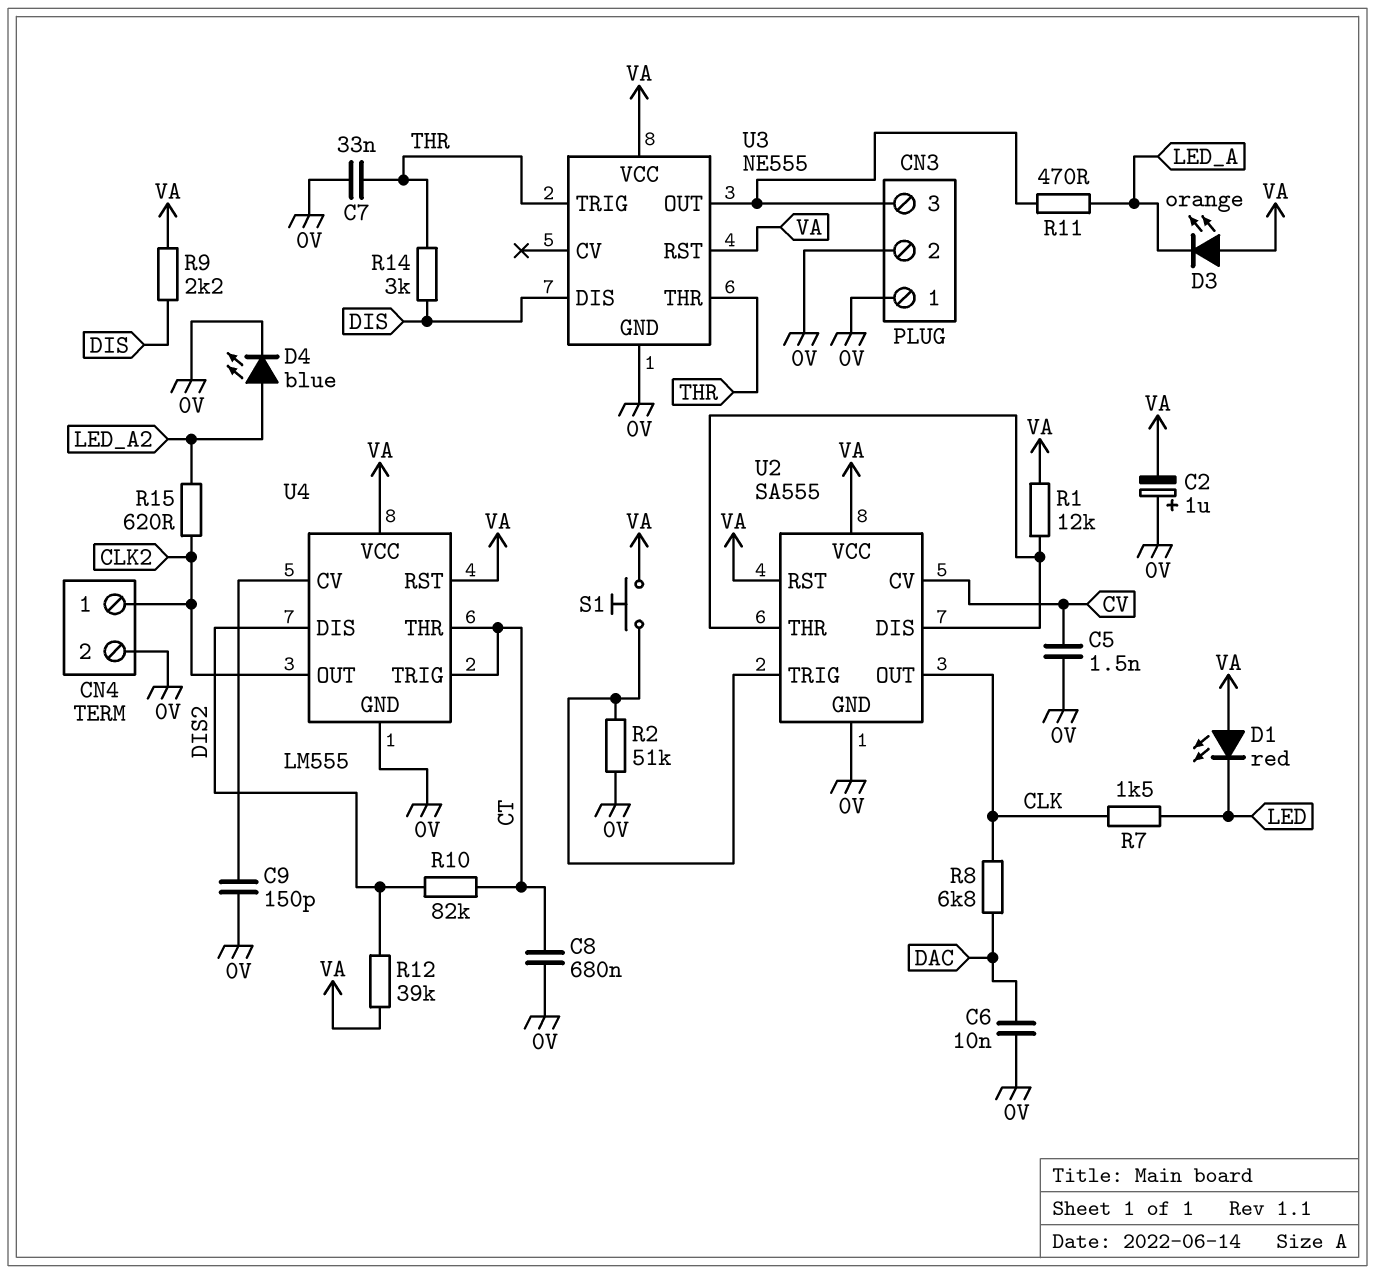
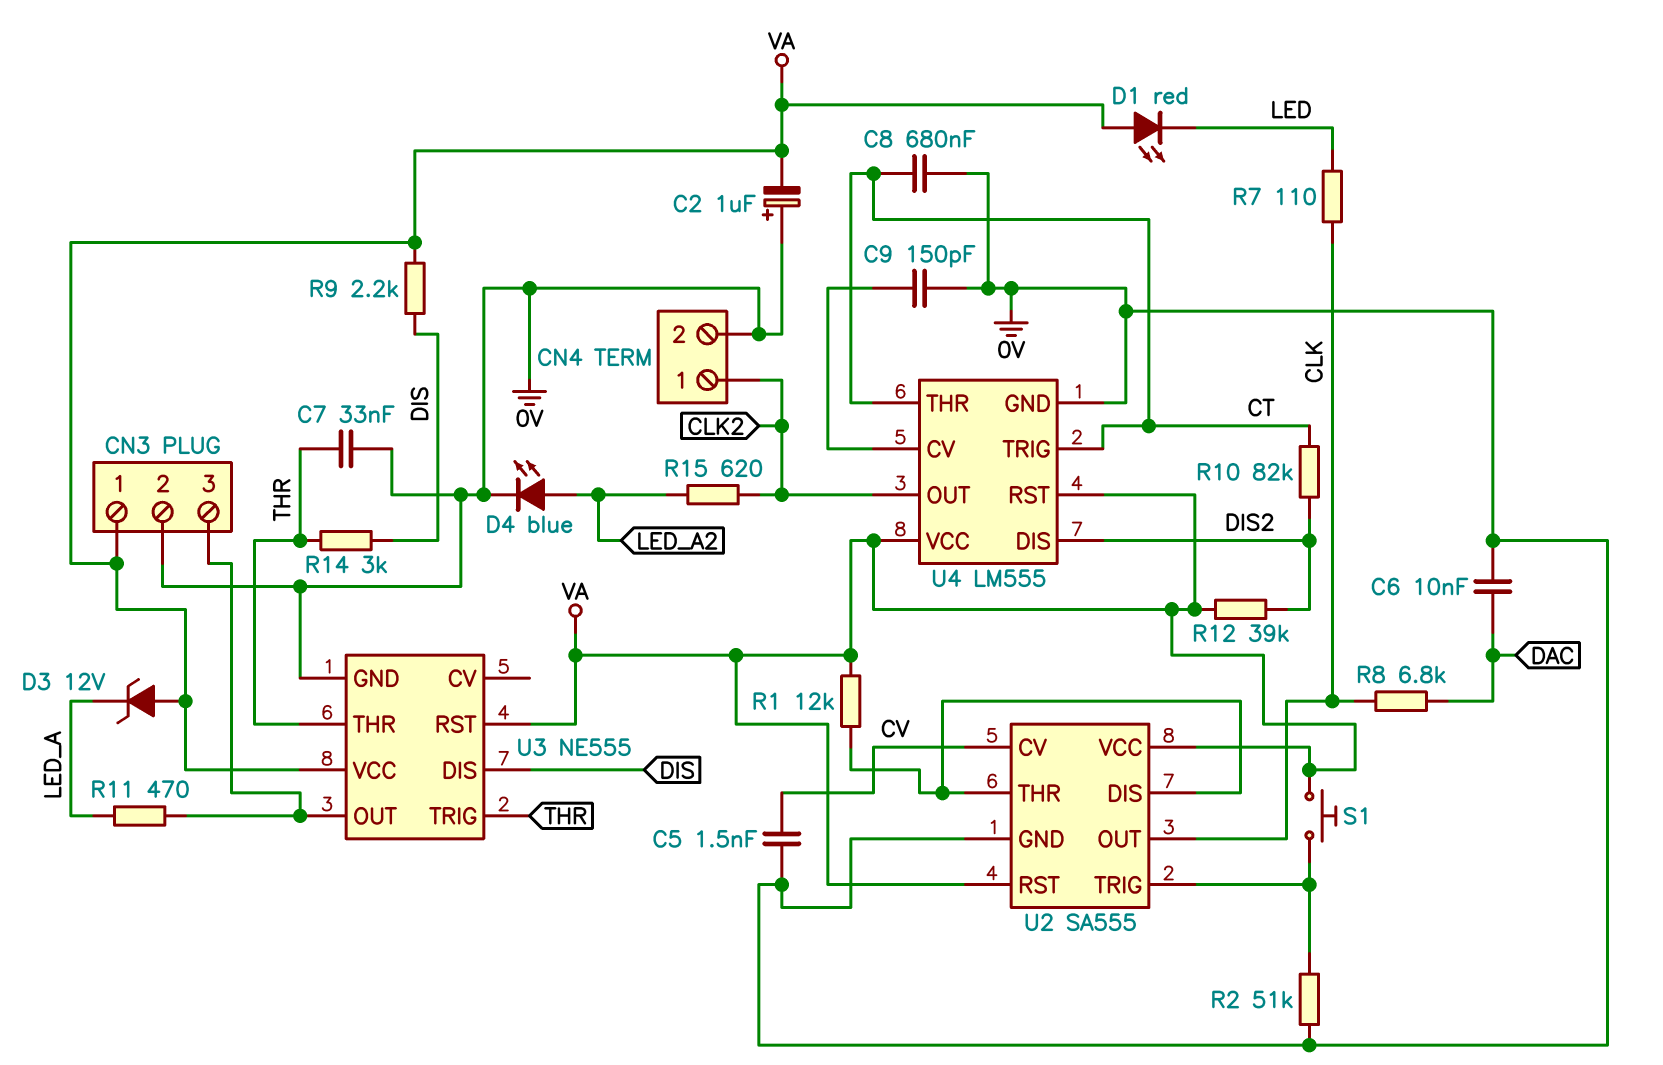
CN3 pin 1: 0V -> VA
D3: LED orange (A VA, K LED_A) -> zener 12V (A VA, K LED_A)
R7: 1.5k (CLK, LED) -> 110 (CLK, LED)

